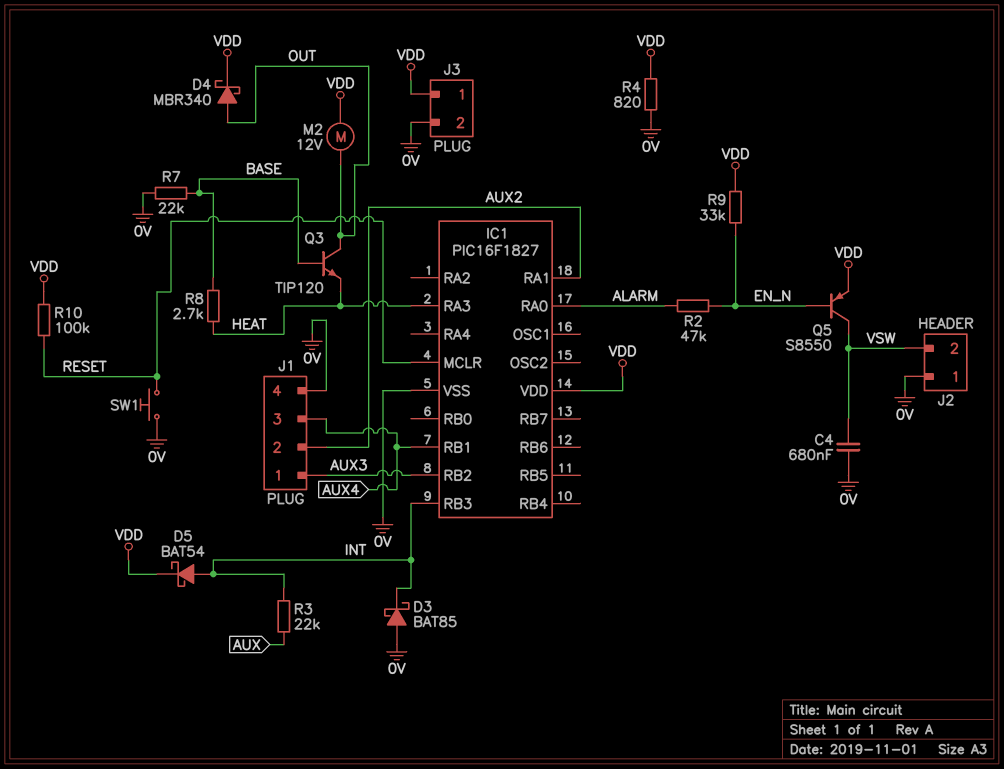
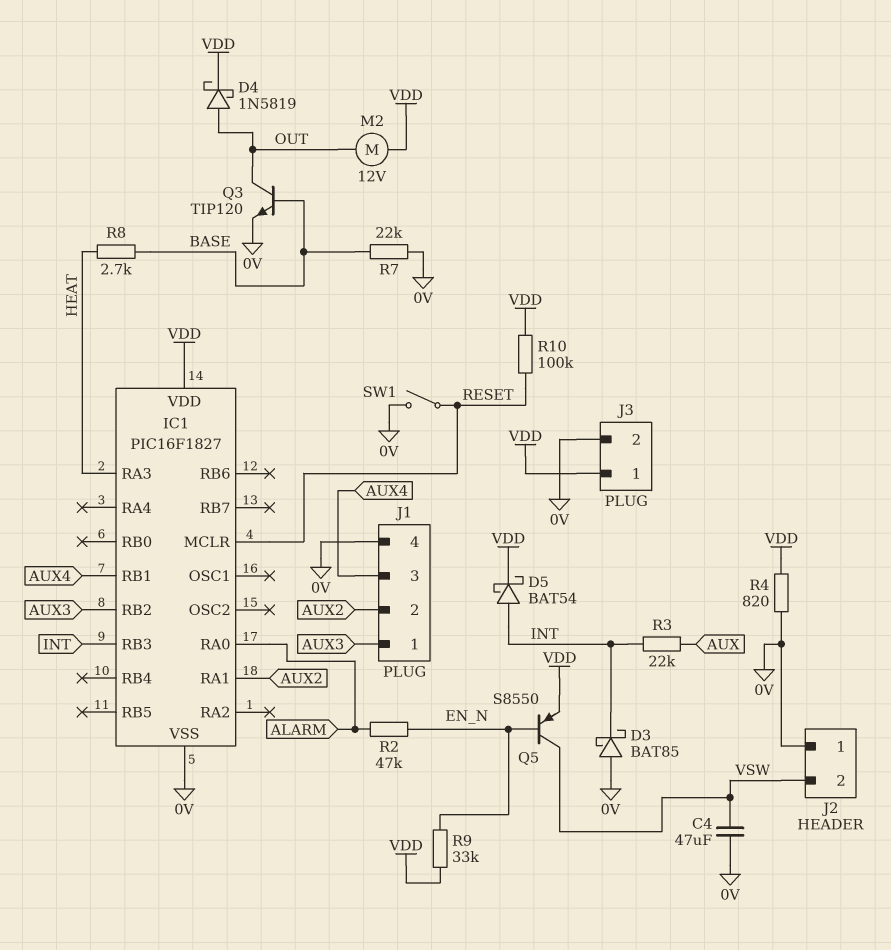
C4: 680nF (0V, VSW) -> 47uF (0V, VSW)
D4: schottky MBR340 (A OUT, K VDD) -> schottky 1N5819 (A OUT, K VDD)
Q3: NPN TIP120 (B BASE, C OUT, E HEAT) -> NPN TIP120 (B BASE, C OUT, E 0V)
SW1: button (0V, RESET) -> switch (0V, RESET)

